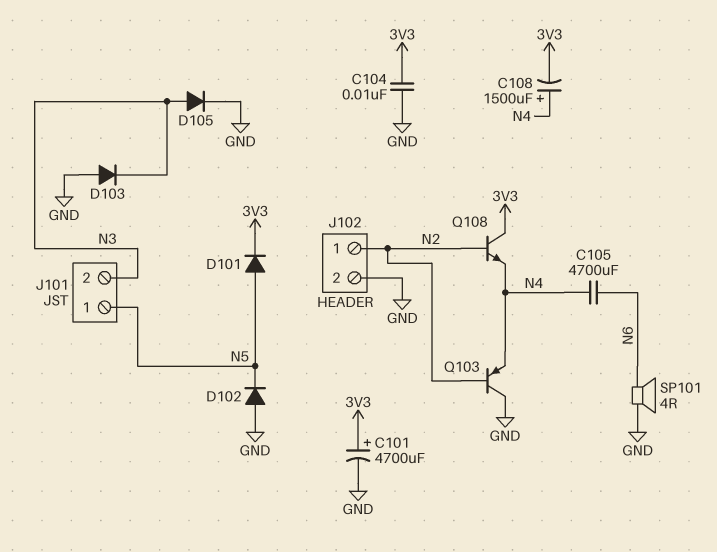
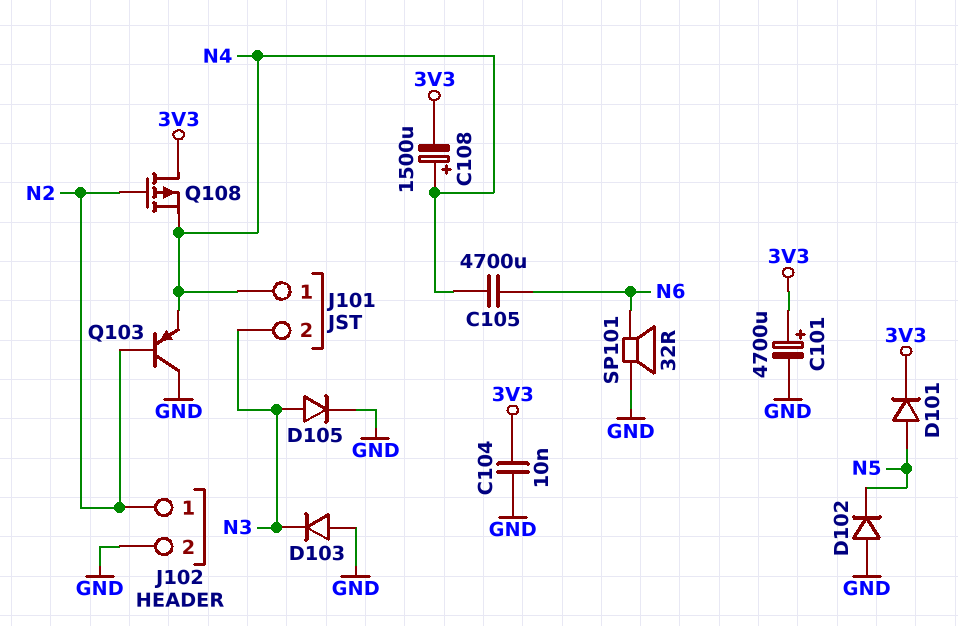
J101 pin 1: N5 -> N4
Q108: NPN (B N2, C 3V3, E N4) -> PMOS (G N2, D 3V3, S N4)
SP101: speaker 4R (GND, N6) -> speaker 32R (GND, N6)

